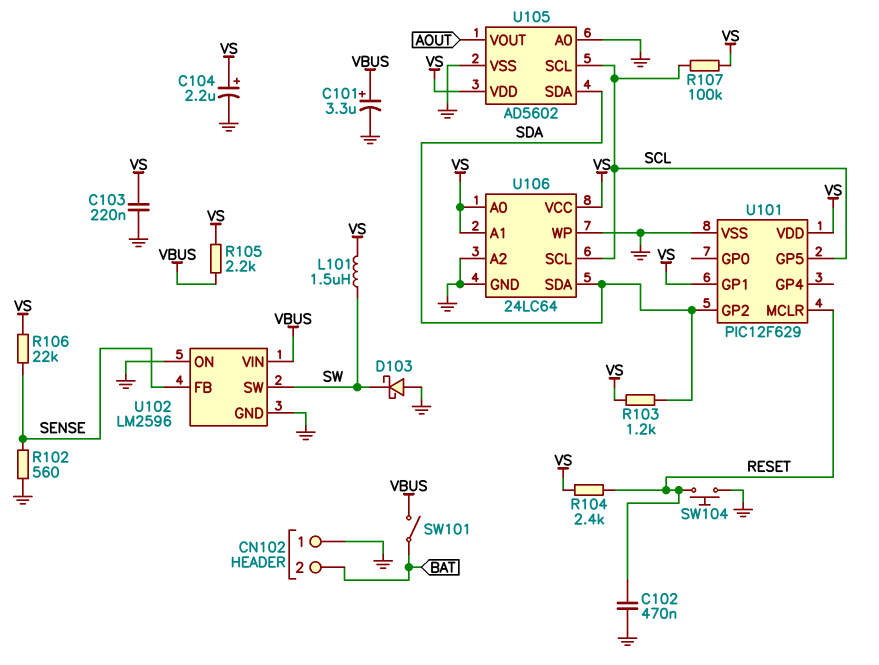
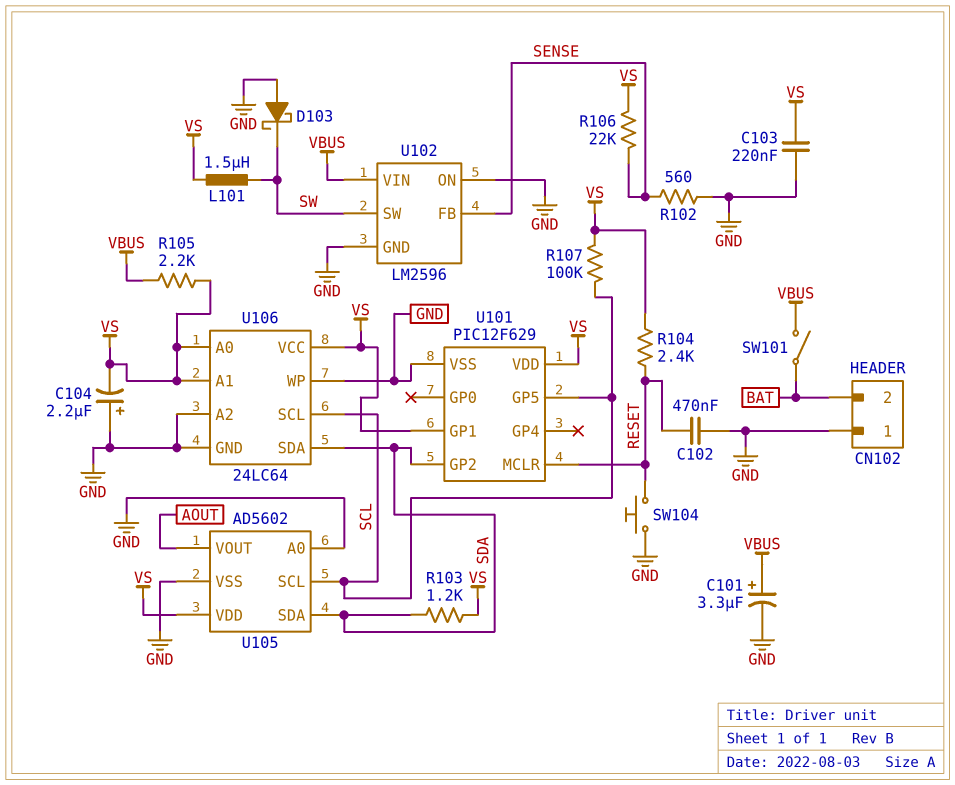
C104: 2.2uF (plus VS, minus GND) -> 2.2uF (plus GND, minus VS)

